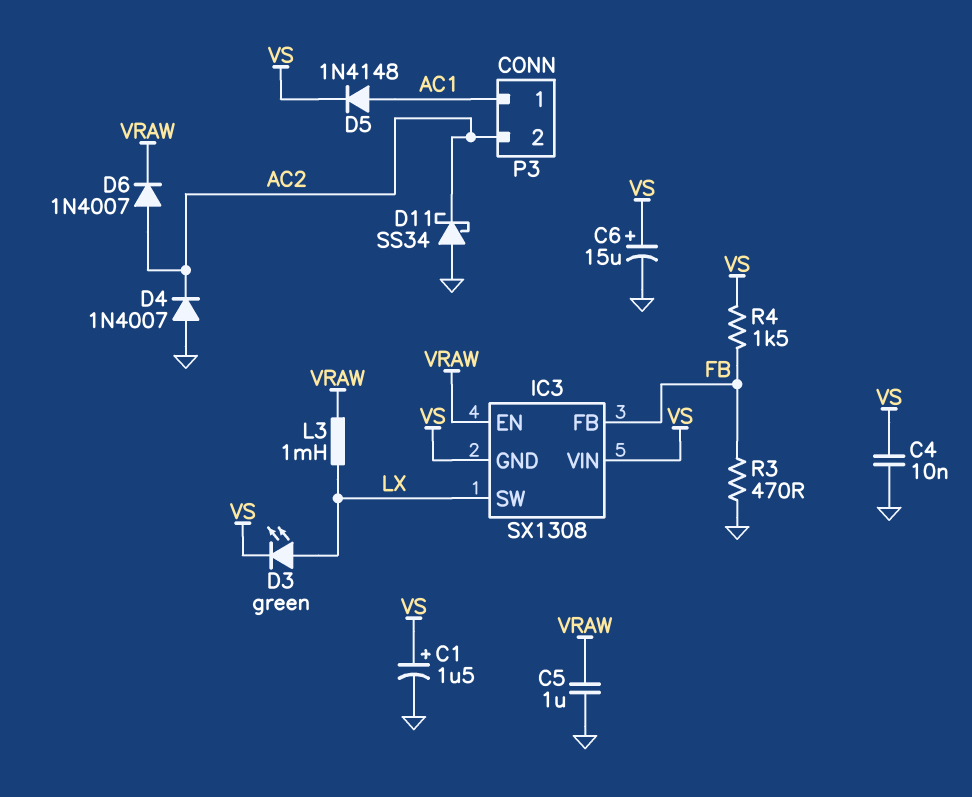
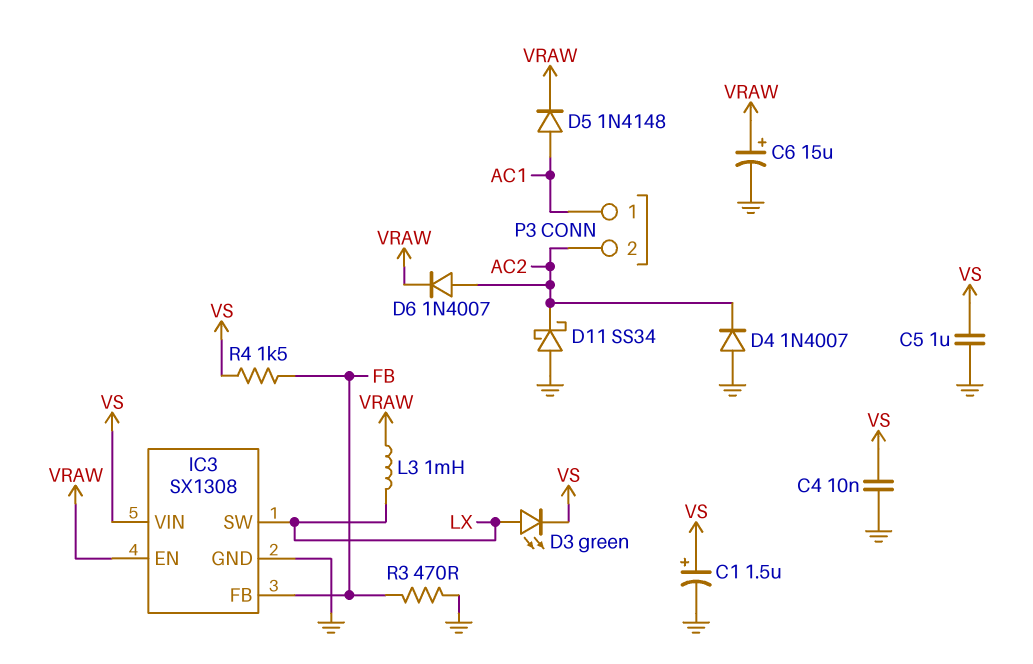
C5: 1uF (GND, VRAW) -> 1uF (GND, VS)
C6: 15uF (plus VS, minus GND) -> 15uF (plus VRAW, minus GND)
D5: diode 1N4148 (A AC1, K VS) -> diode 1N4148 (A AC1, K VRAW)
IC3 pin GND: VS -> GND

